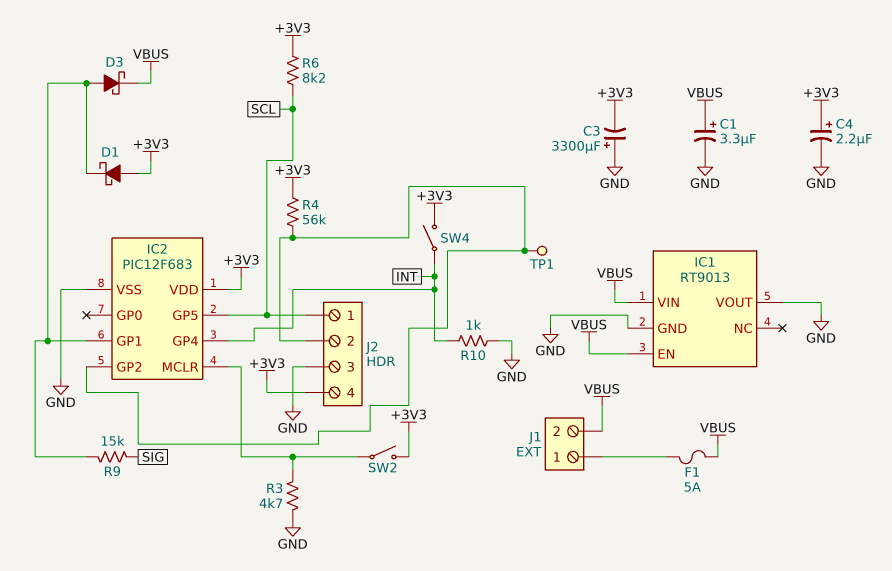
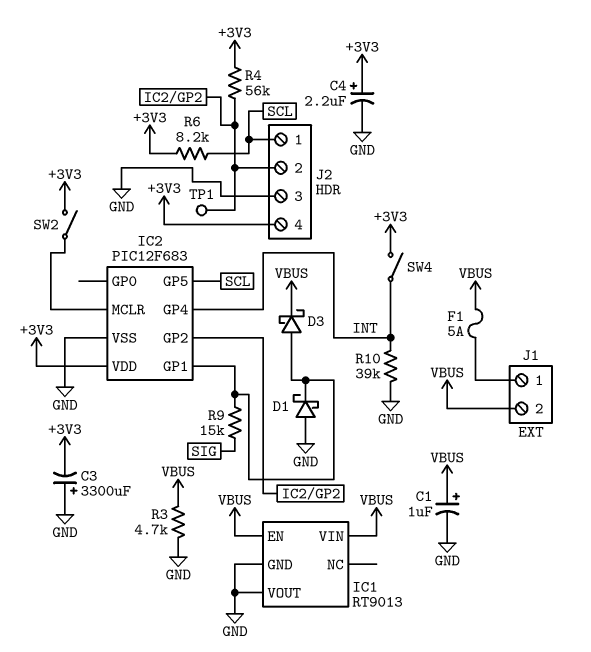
C1: 3.3uF (plus VBUS, minus GND) -> 1uF (plus VBUS, minus GND)
D1: schottky (A +3V3, K IC2/GP1) -> schottky (A GND, K IC2/GP1)
R3: 4.7k (GND, IC2/MCLR) -> 4.7k (GND, VBUS)
R10: 1k (GND, INT) -> 39k (GND, INT)

